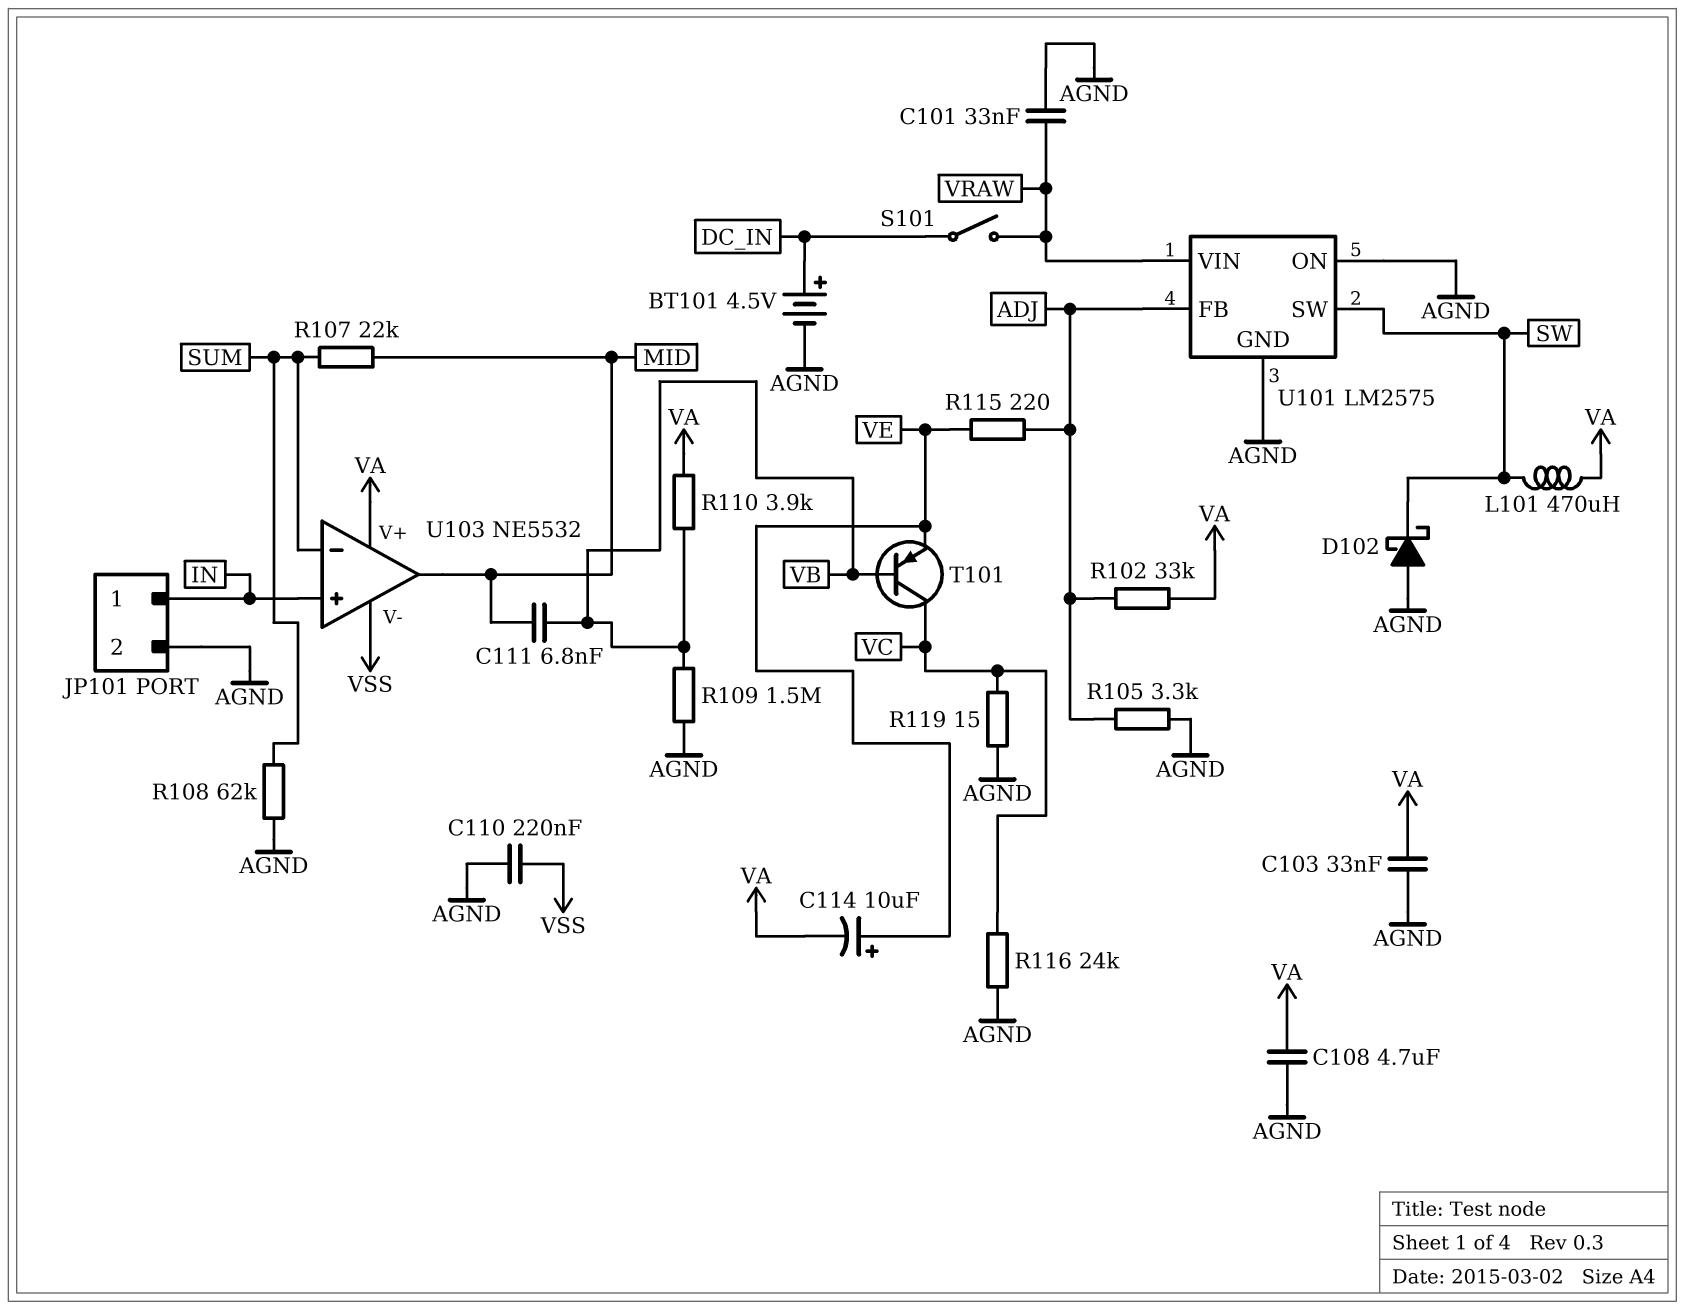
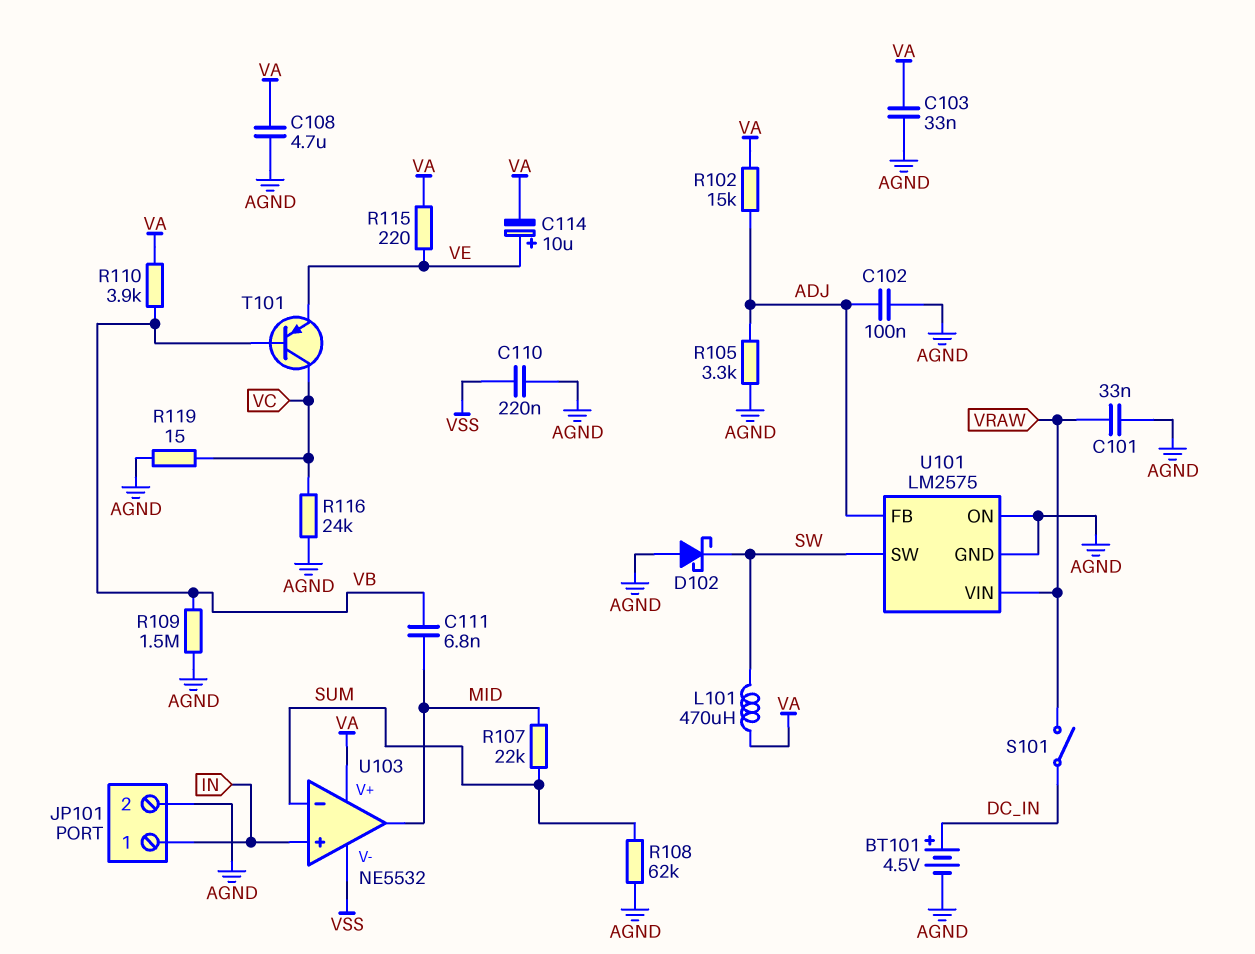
C102: none -> 100nF (ADJ, AGND)
R102: 33k (ADJ, VA) -> 15k (ADJ, VA)
R115: 220 (ADJ, VE) -> 220 (VA, VE)

